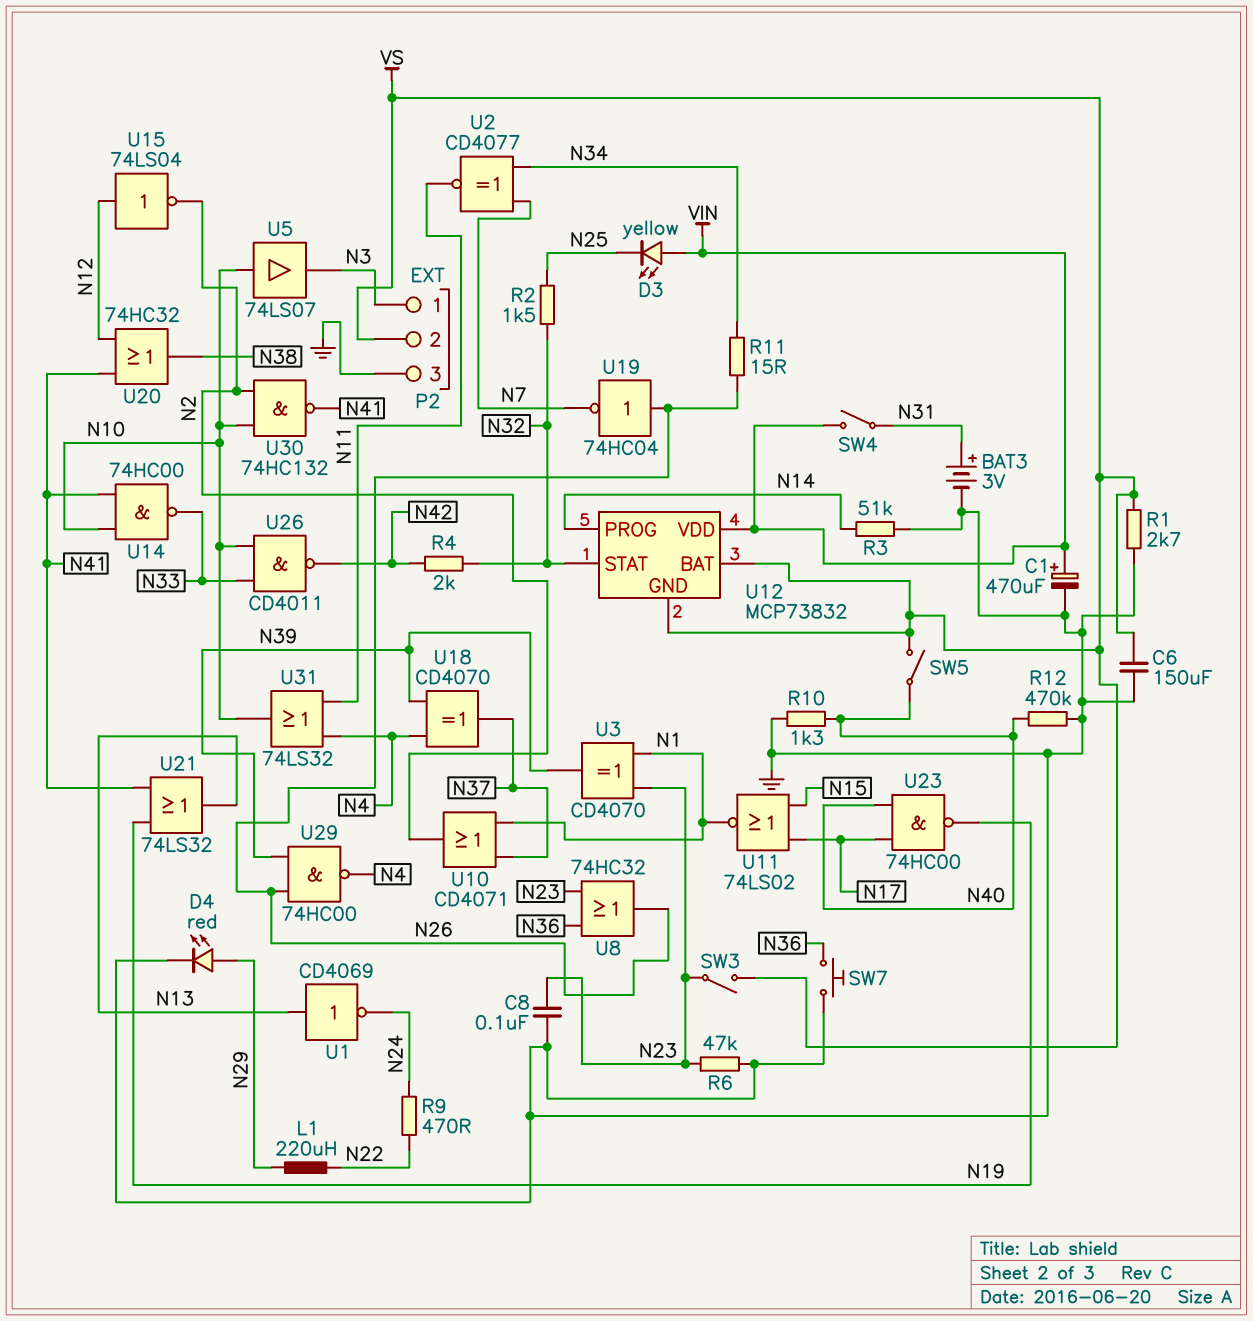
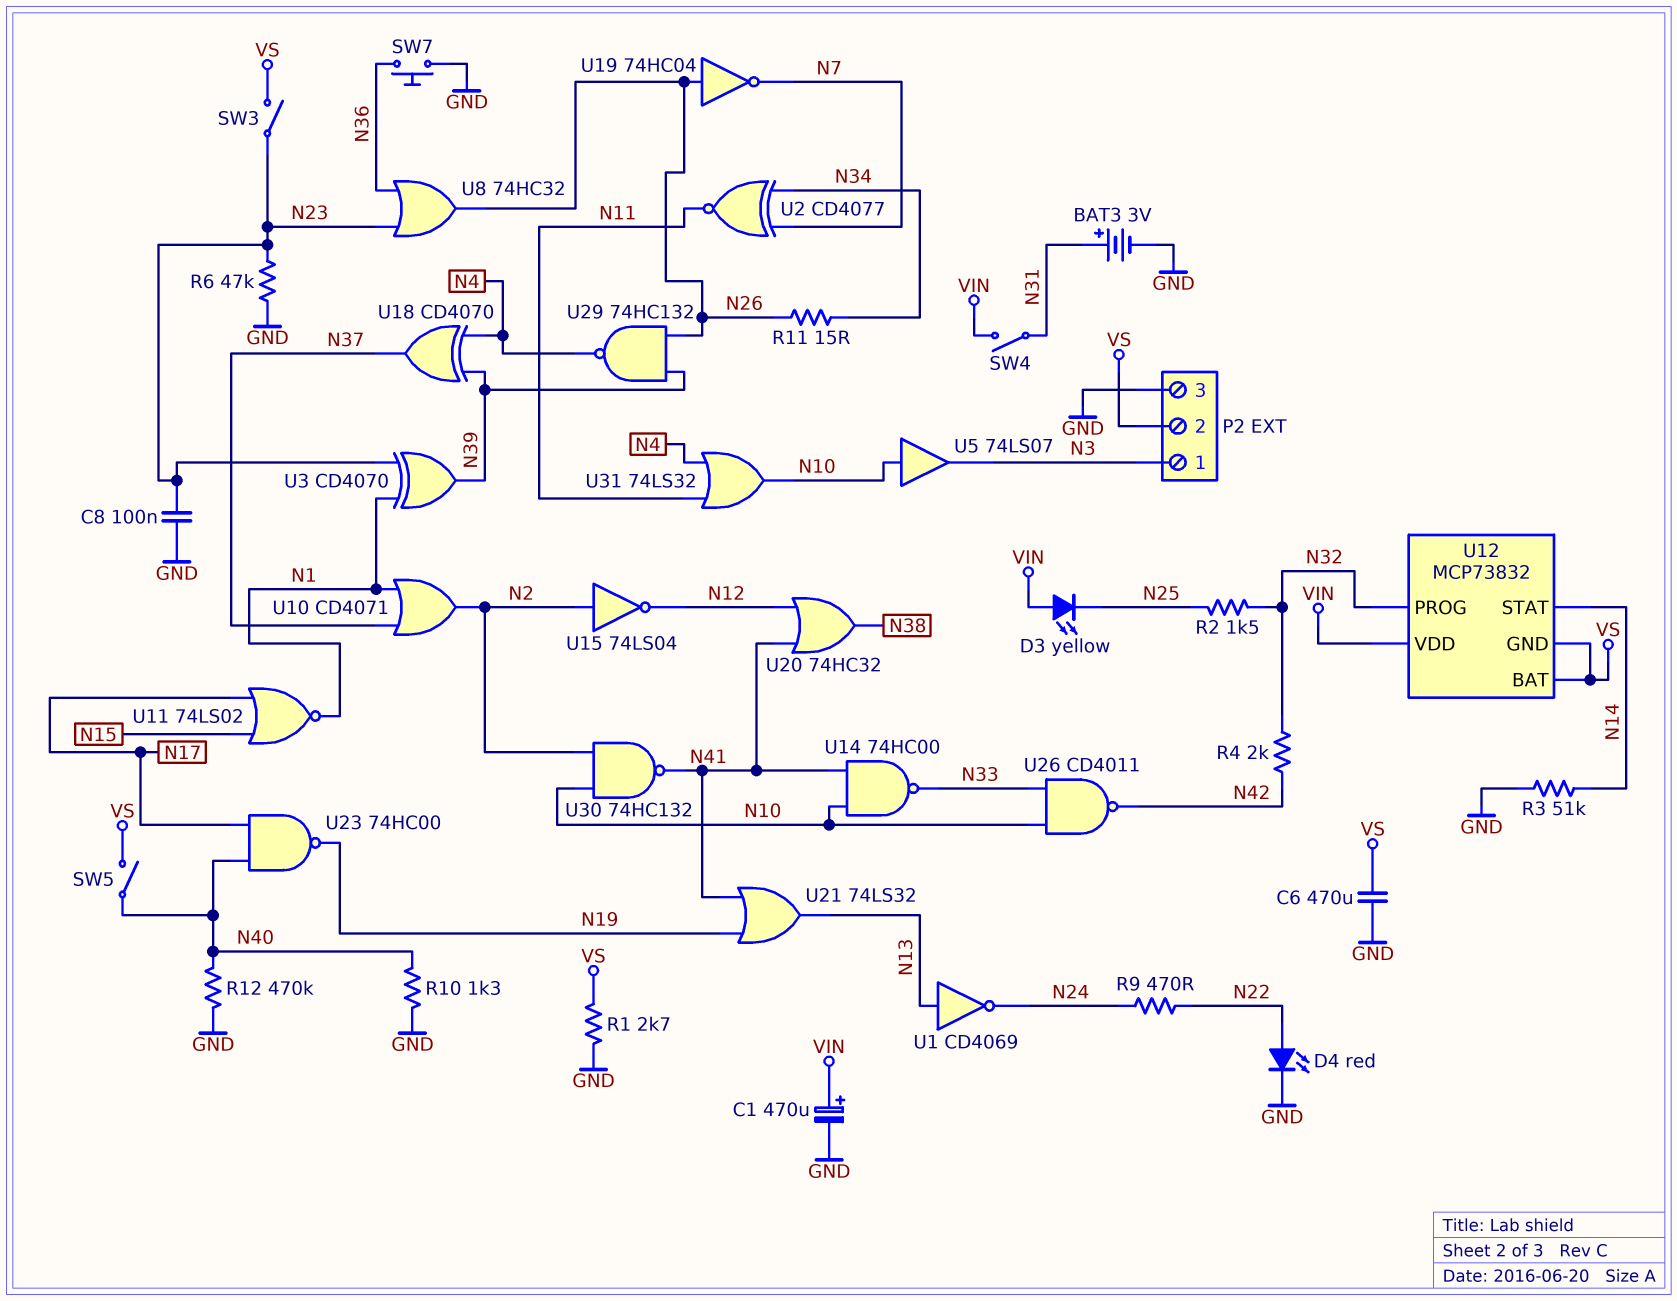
C6: 150uF (GND, VS) -> 470uF (GND, VS)
D4: LED red (A N29, K GND) -> LED red (A N22, K GND)
L1: 220uH (N22, N29) -> none
U12 pin PROG: N14 -> N32
U12 pin STAT: N32 -> N14
U15: NOT 74LS04 (in N12, out N2) -> NOT 74LS04 (in N2, out N12)
U29: NAND 74HC00 (in N26, in N39, out N4) -> NAND 74HC132 (in N26, in N39, out N4)

